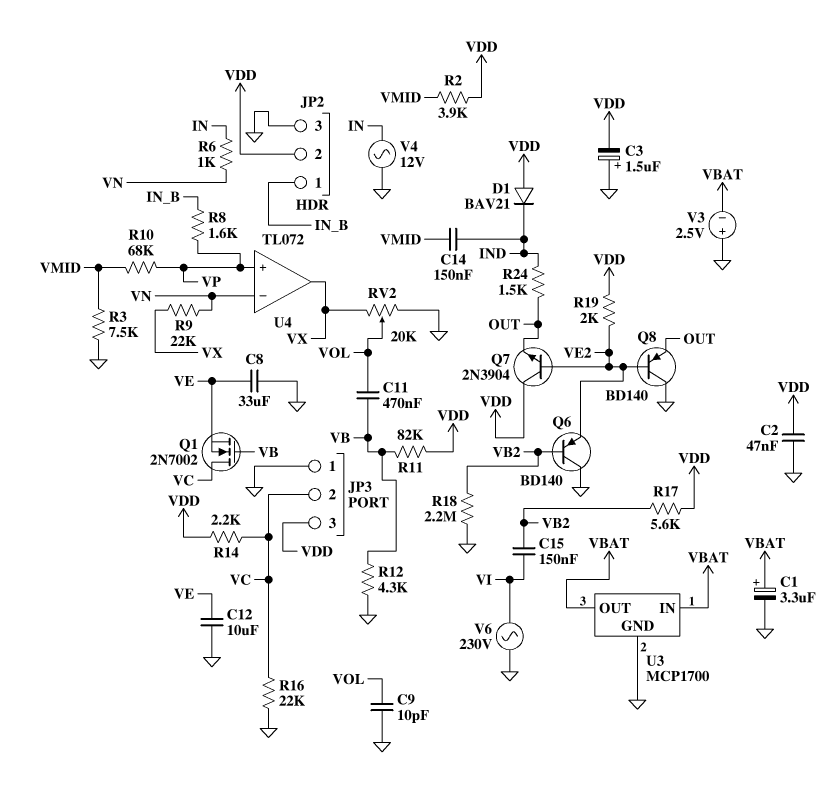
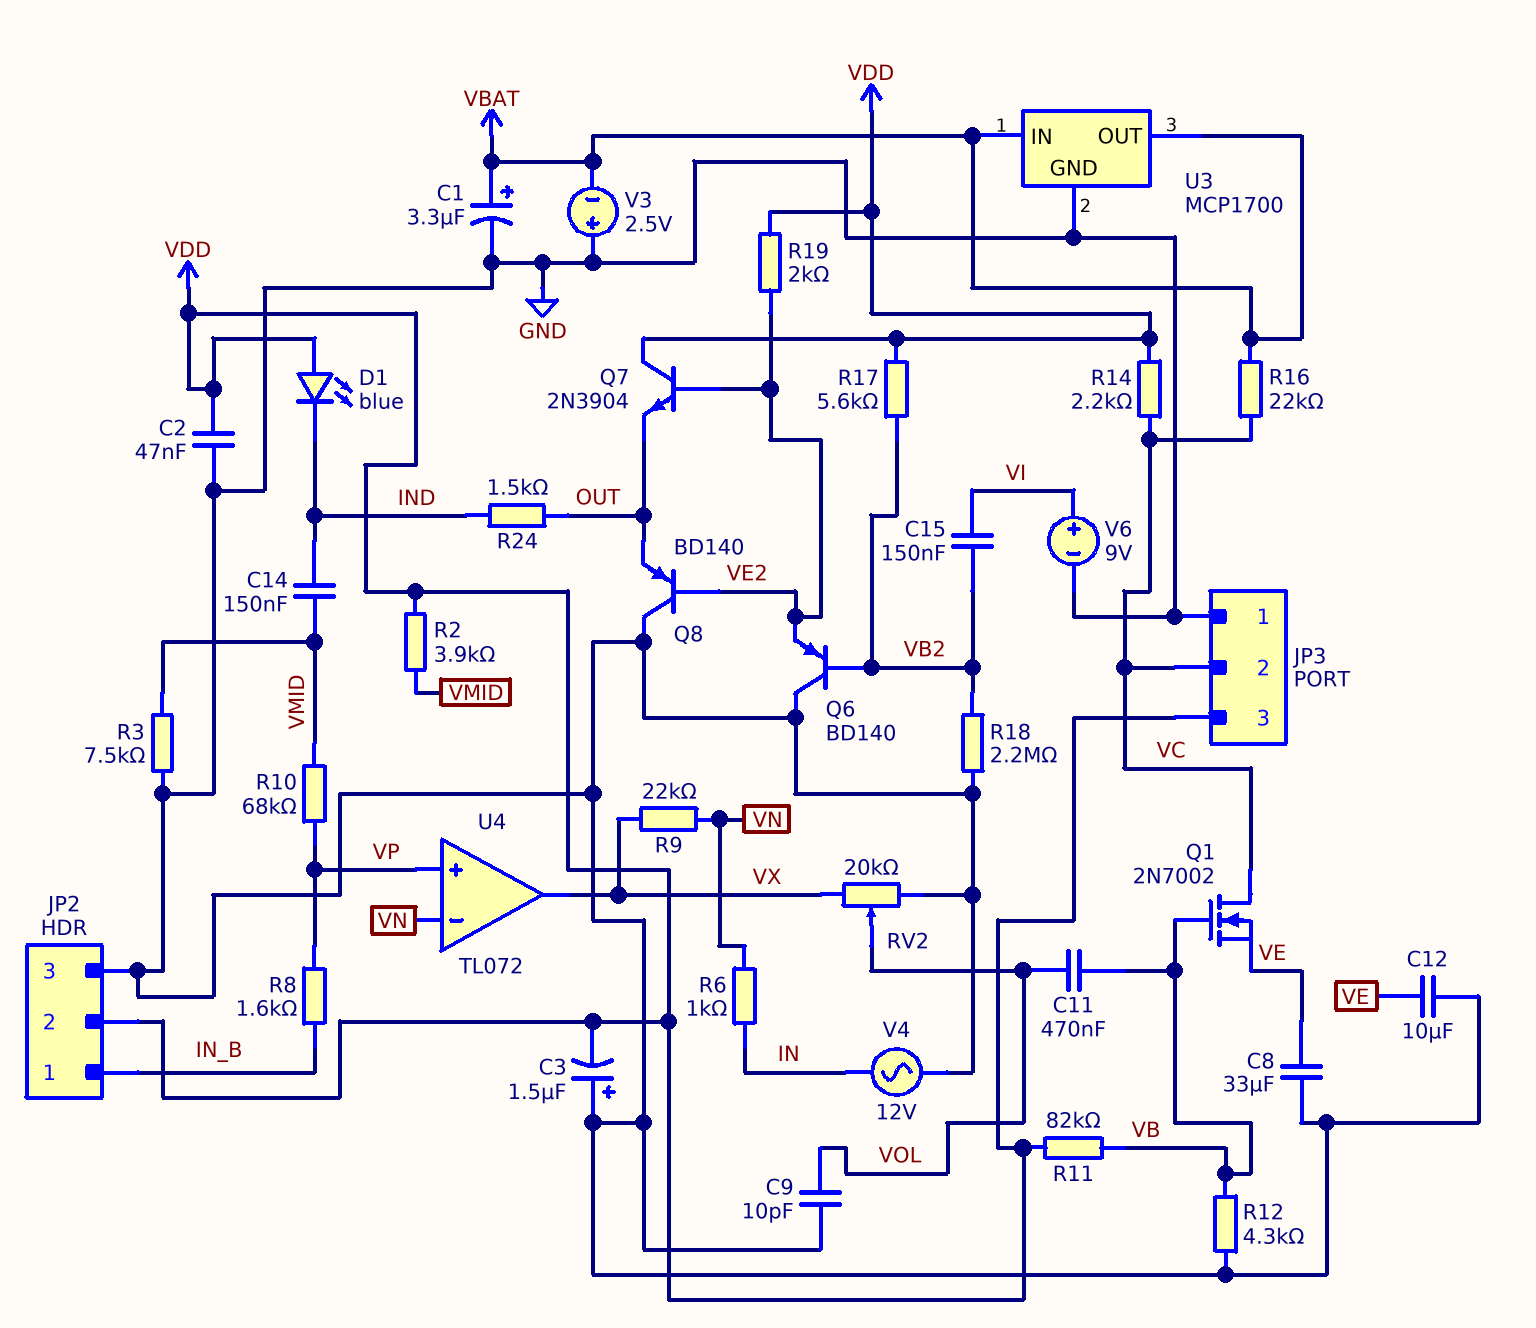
D1: diode BAV21 (A VDD, K IND) -> LED blue (A VDD, K IND)
R16: 22k (GND, VC) -> 22k (VBAT, VC)
V6: AC 230V (GND, VI) -> 9V (plus VI, minus GND)

